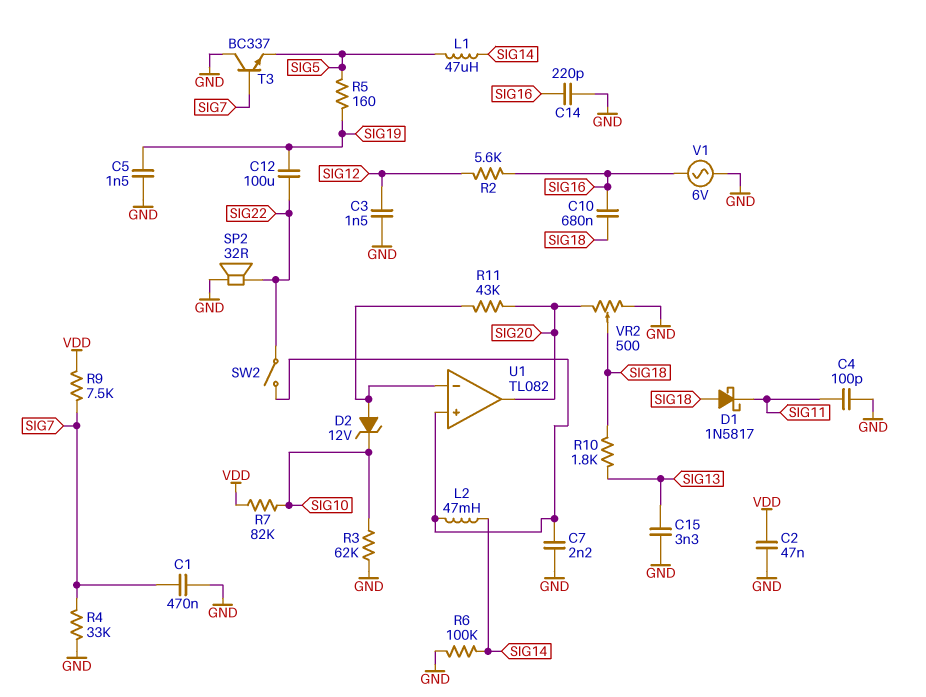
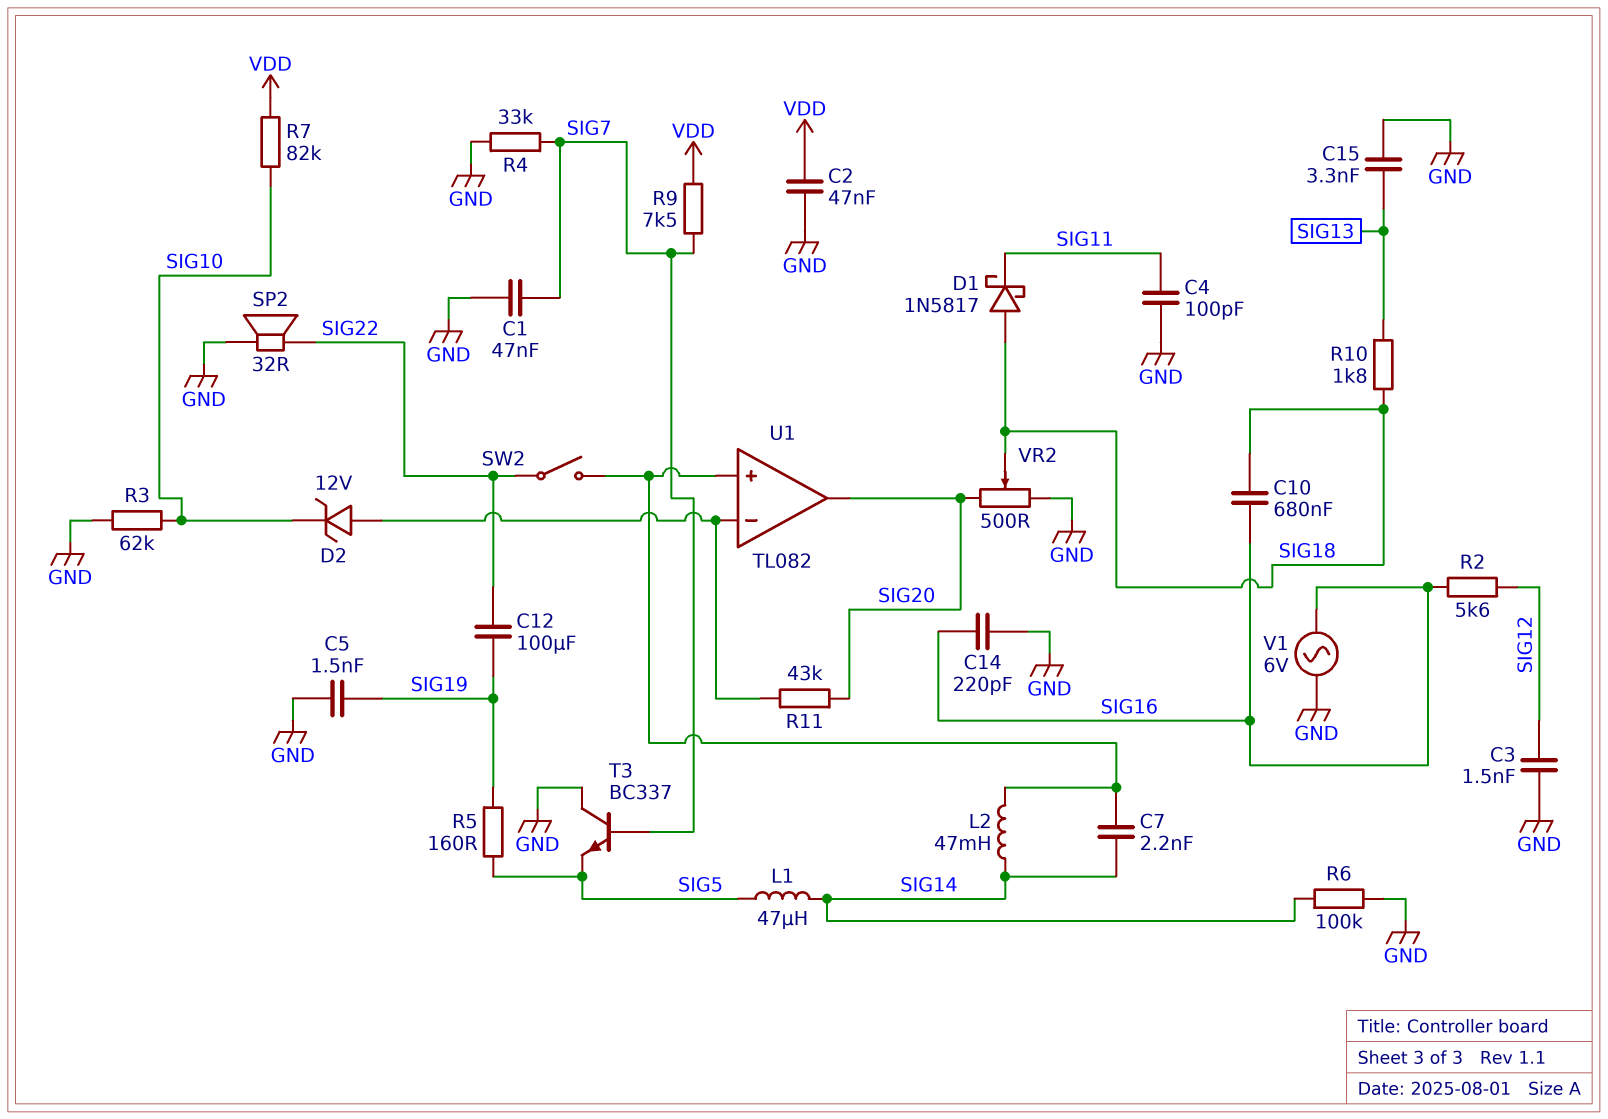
C1: 470nF (GND, SIG7) -> 47nF (GND, SIG7)
C7: 2.2nF (GND, U1/in+) -> 2.2nF (SIG14, U1/in+)

